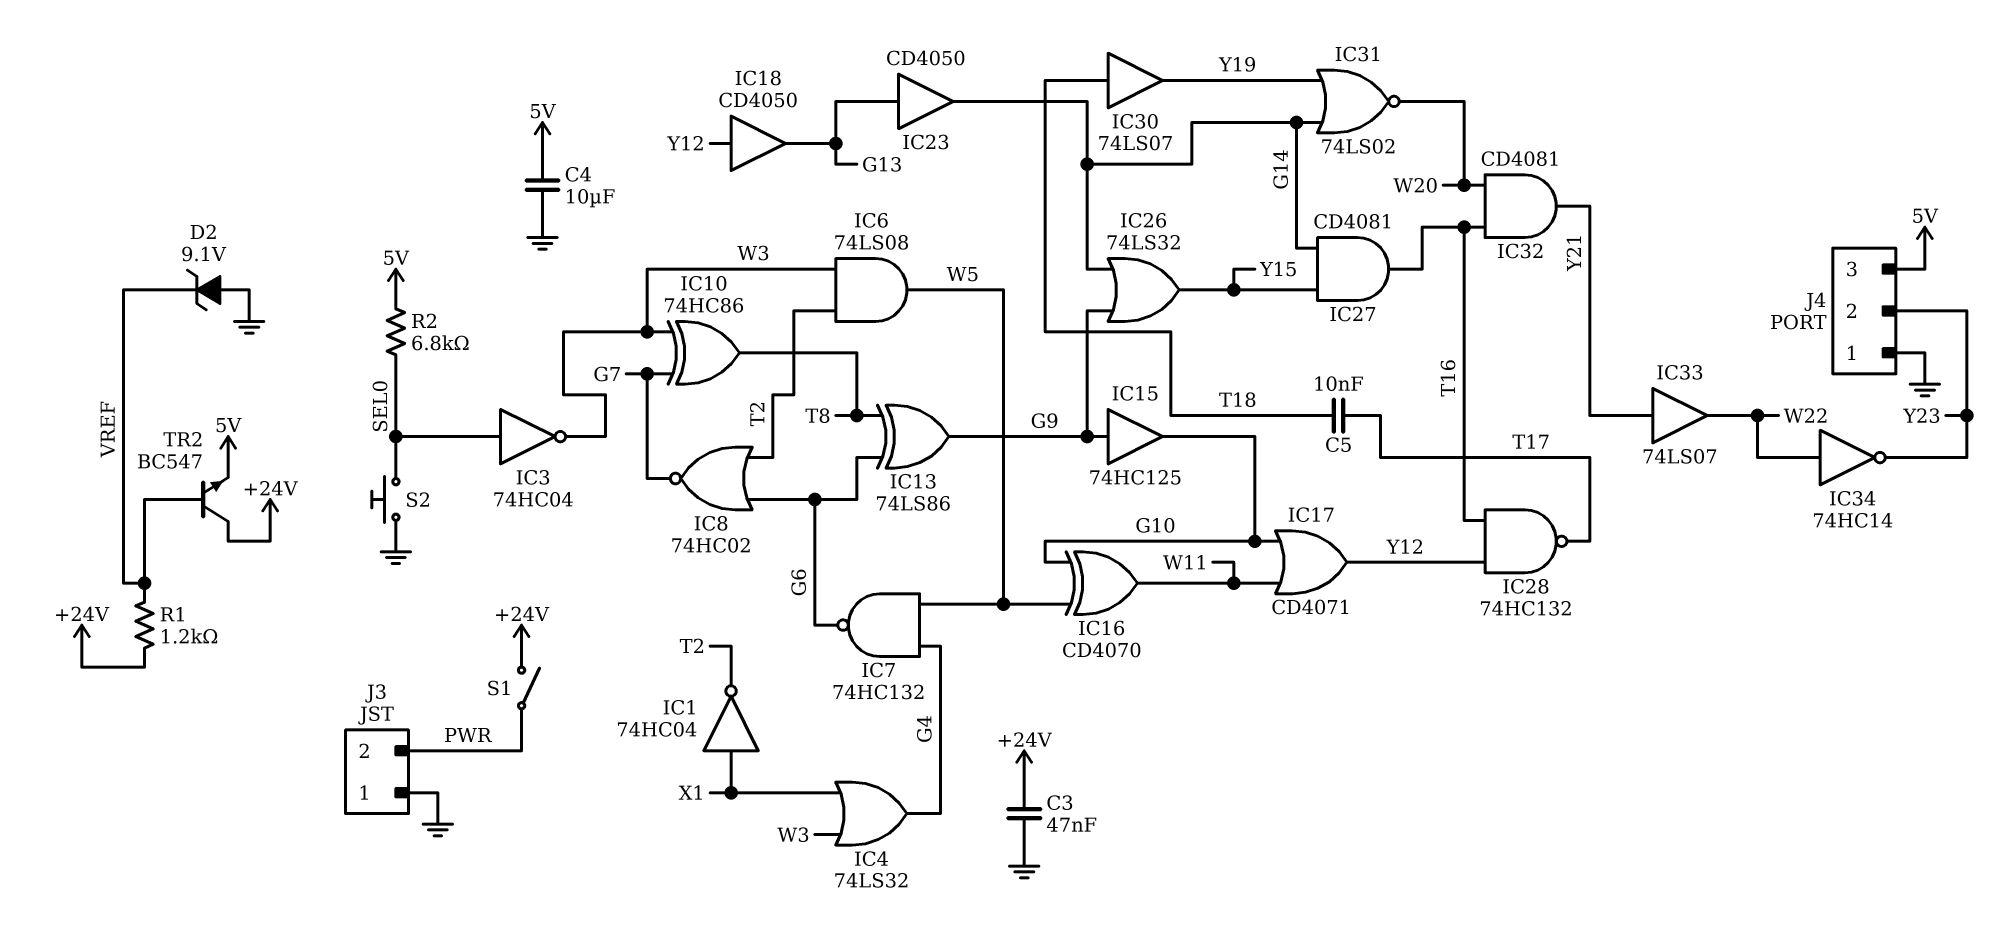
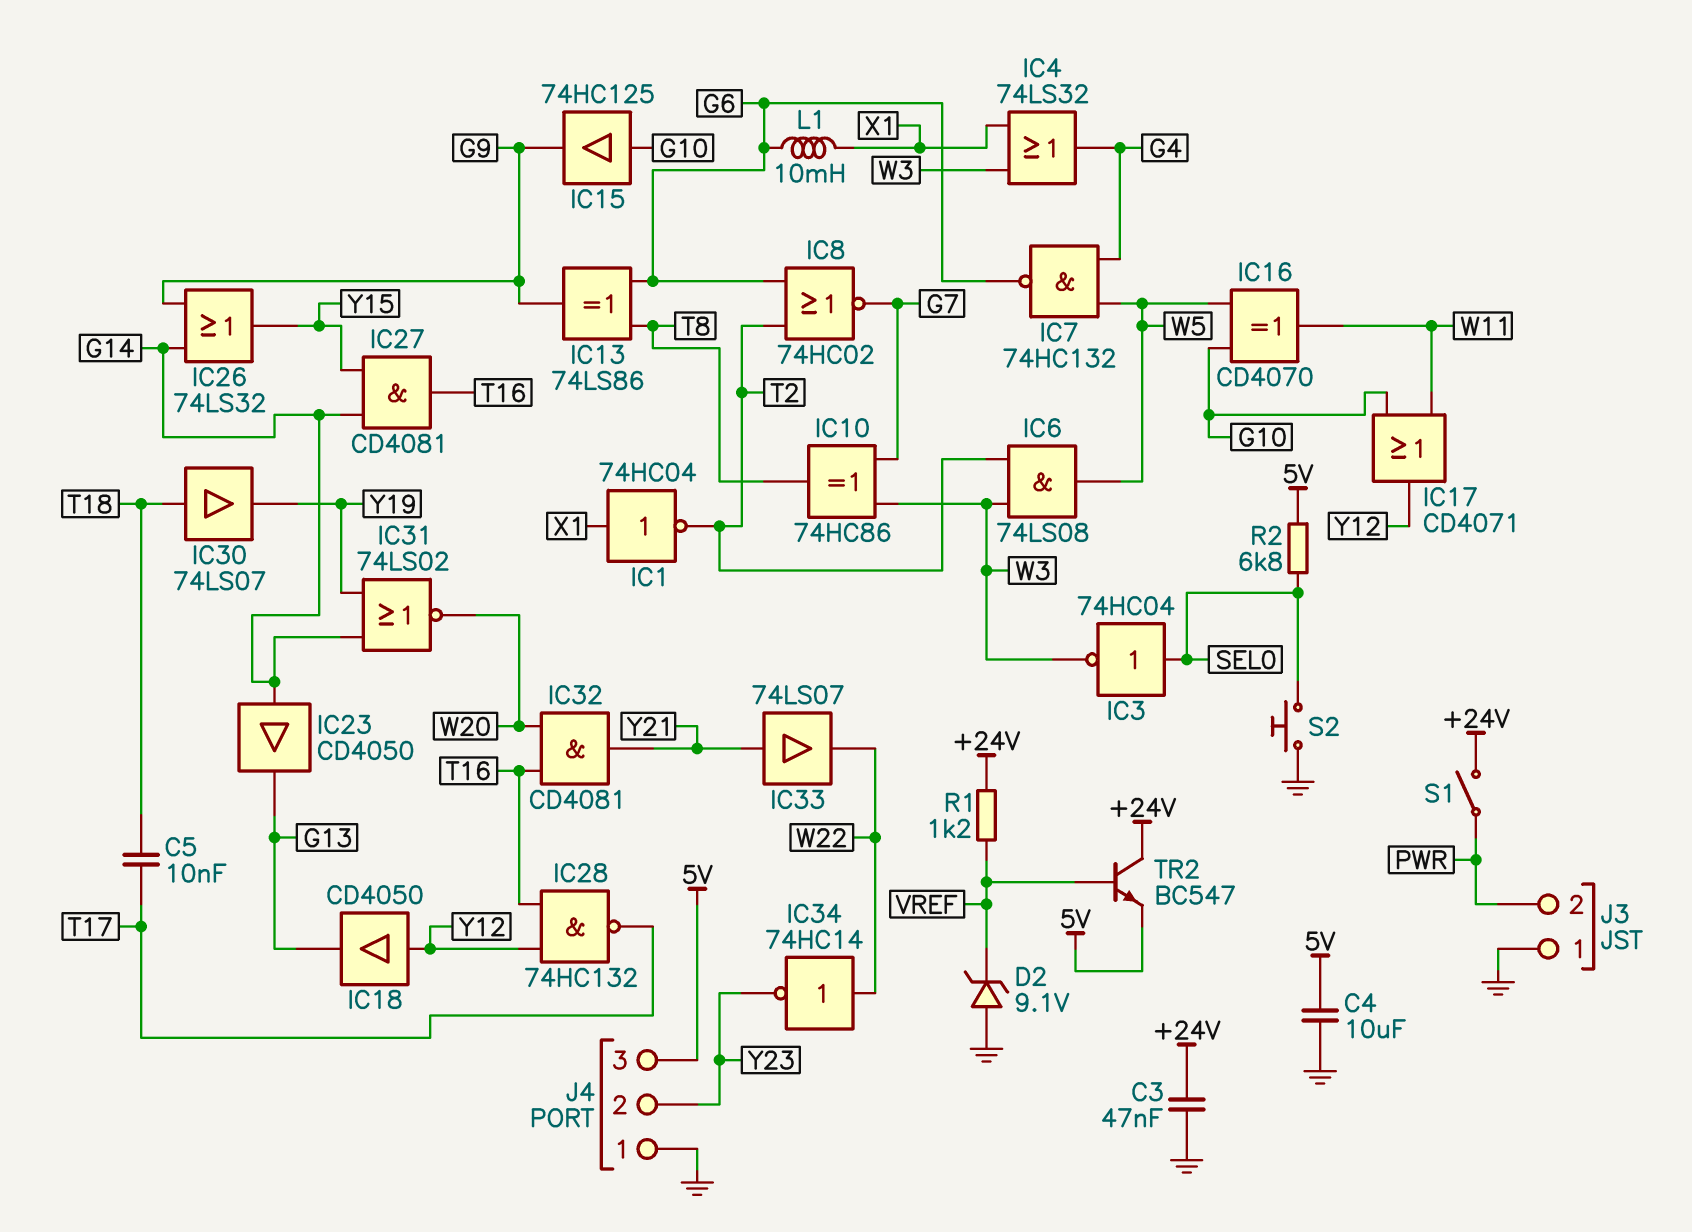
IC15: buffer 74HC125 (in G9, out G10) -> buffer 74HC125 (in G10, out G9)
IC23: buffer CD4050 (in G13, out G14) -> buffer CD4050 (in G14, out G13)
L1: none -> 10mH (G6, X1)

